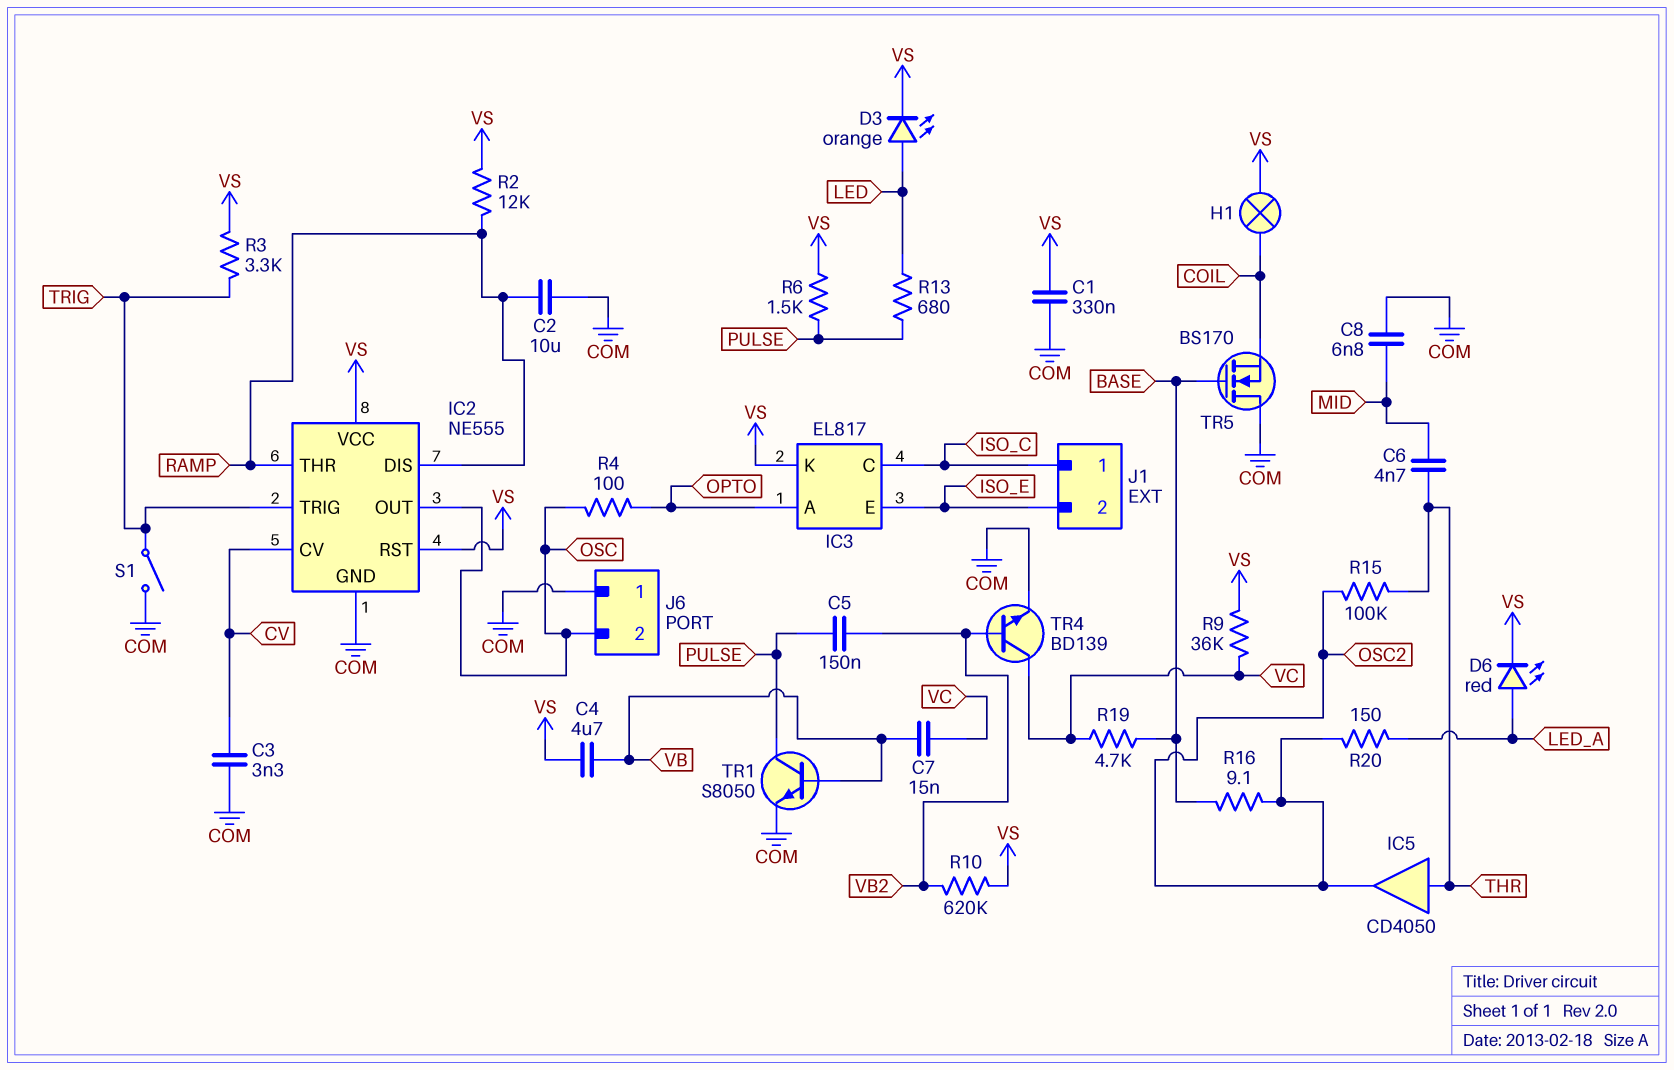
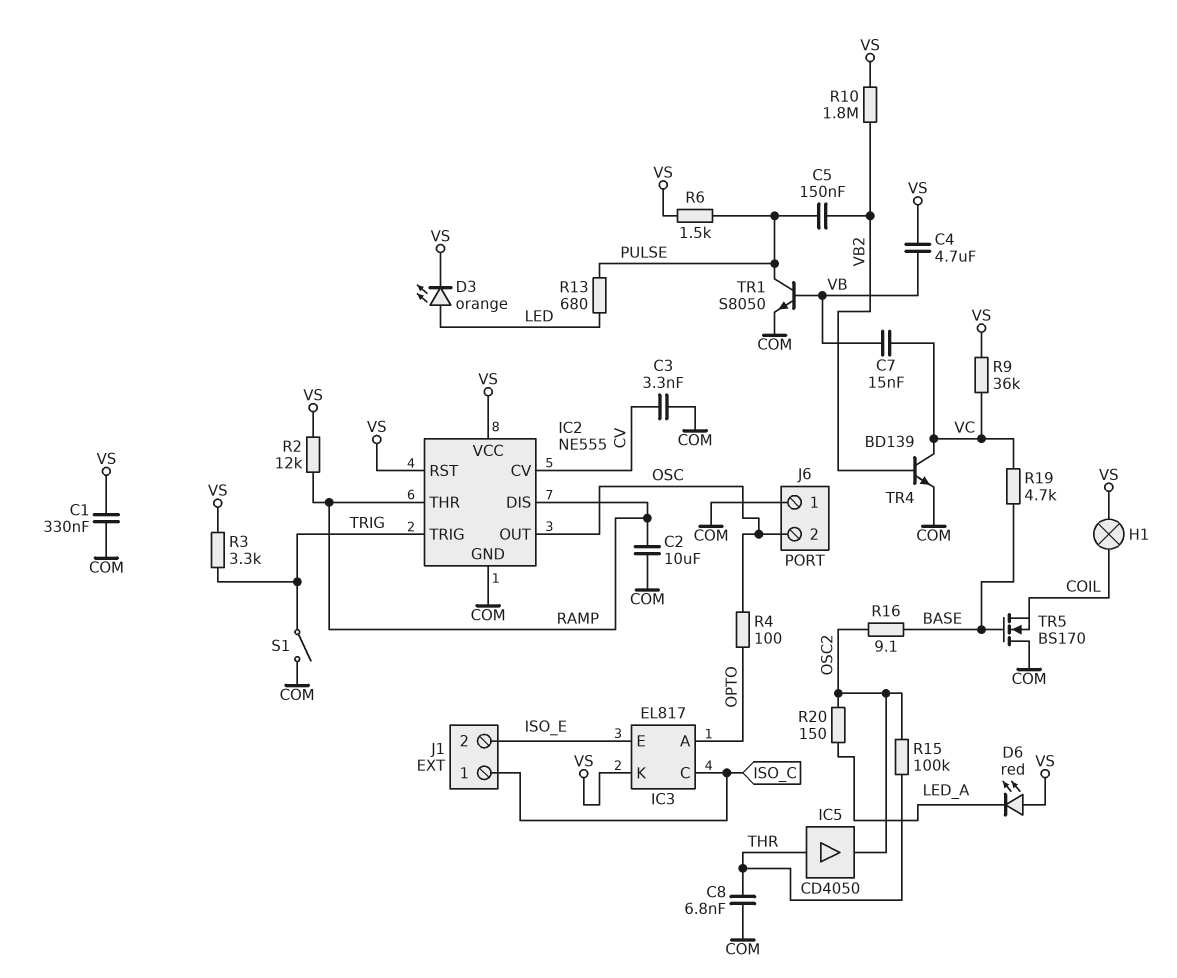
C6: 4.7nF (MID, THR) -> none
C8: 6.8nF (COM, MID) -> 6.8nF (COM, THR)
D6: LED red (A LED_A, K VS) -> LED red (A VS, K LED_A)
R10: 620k (VB2, VS) -> 1.8M (VB2, VS)

